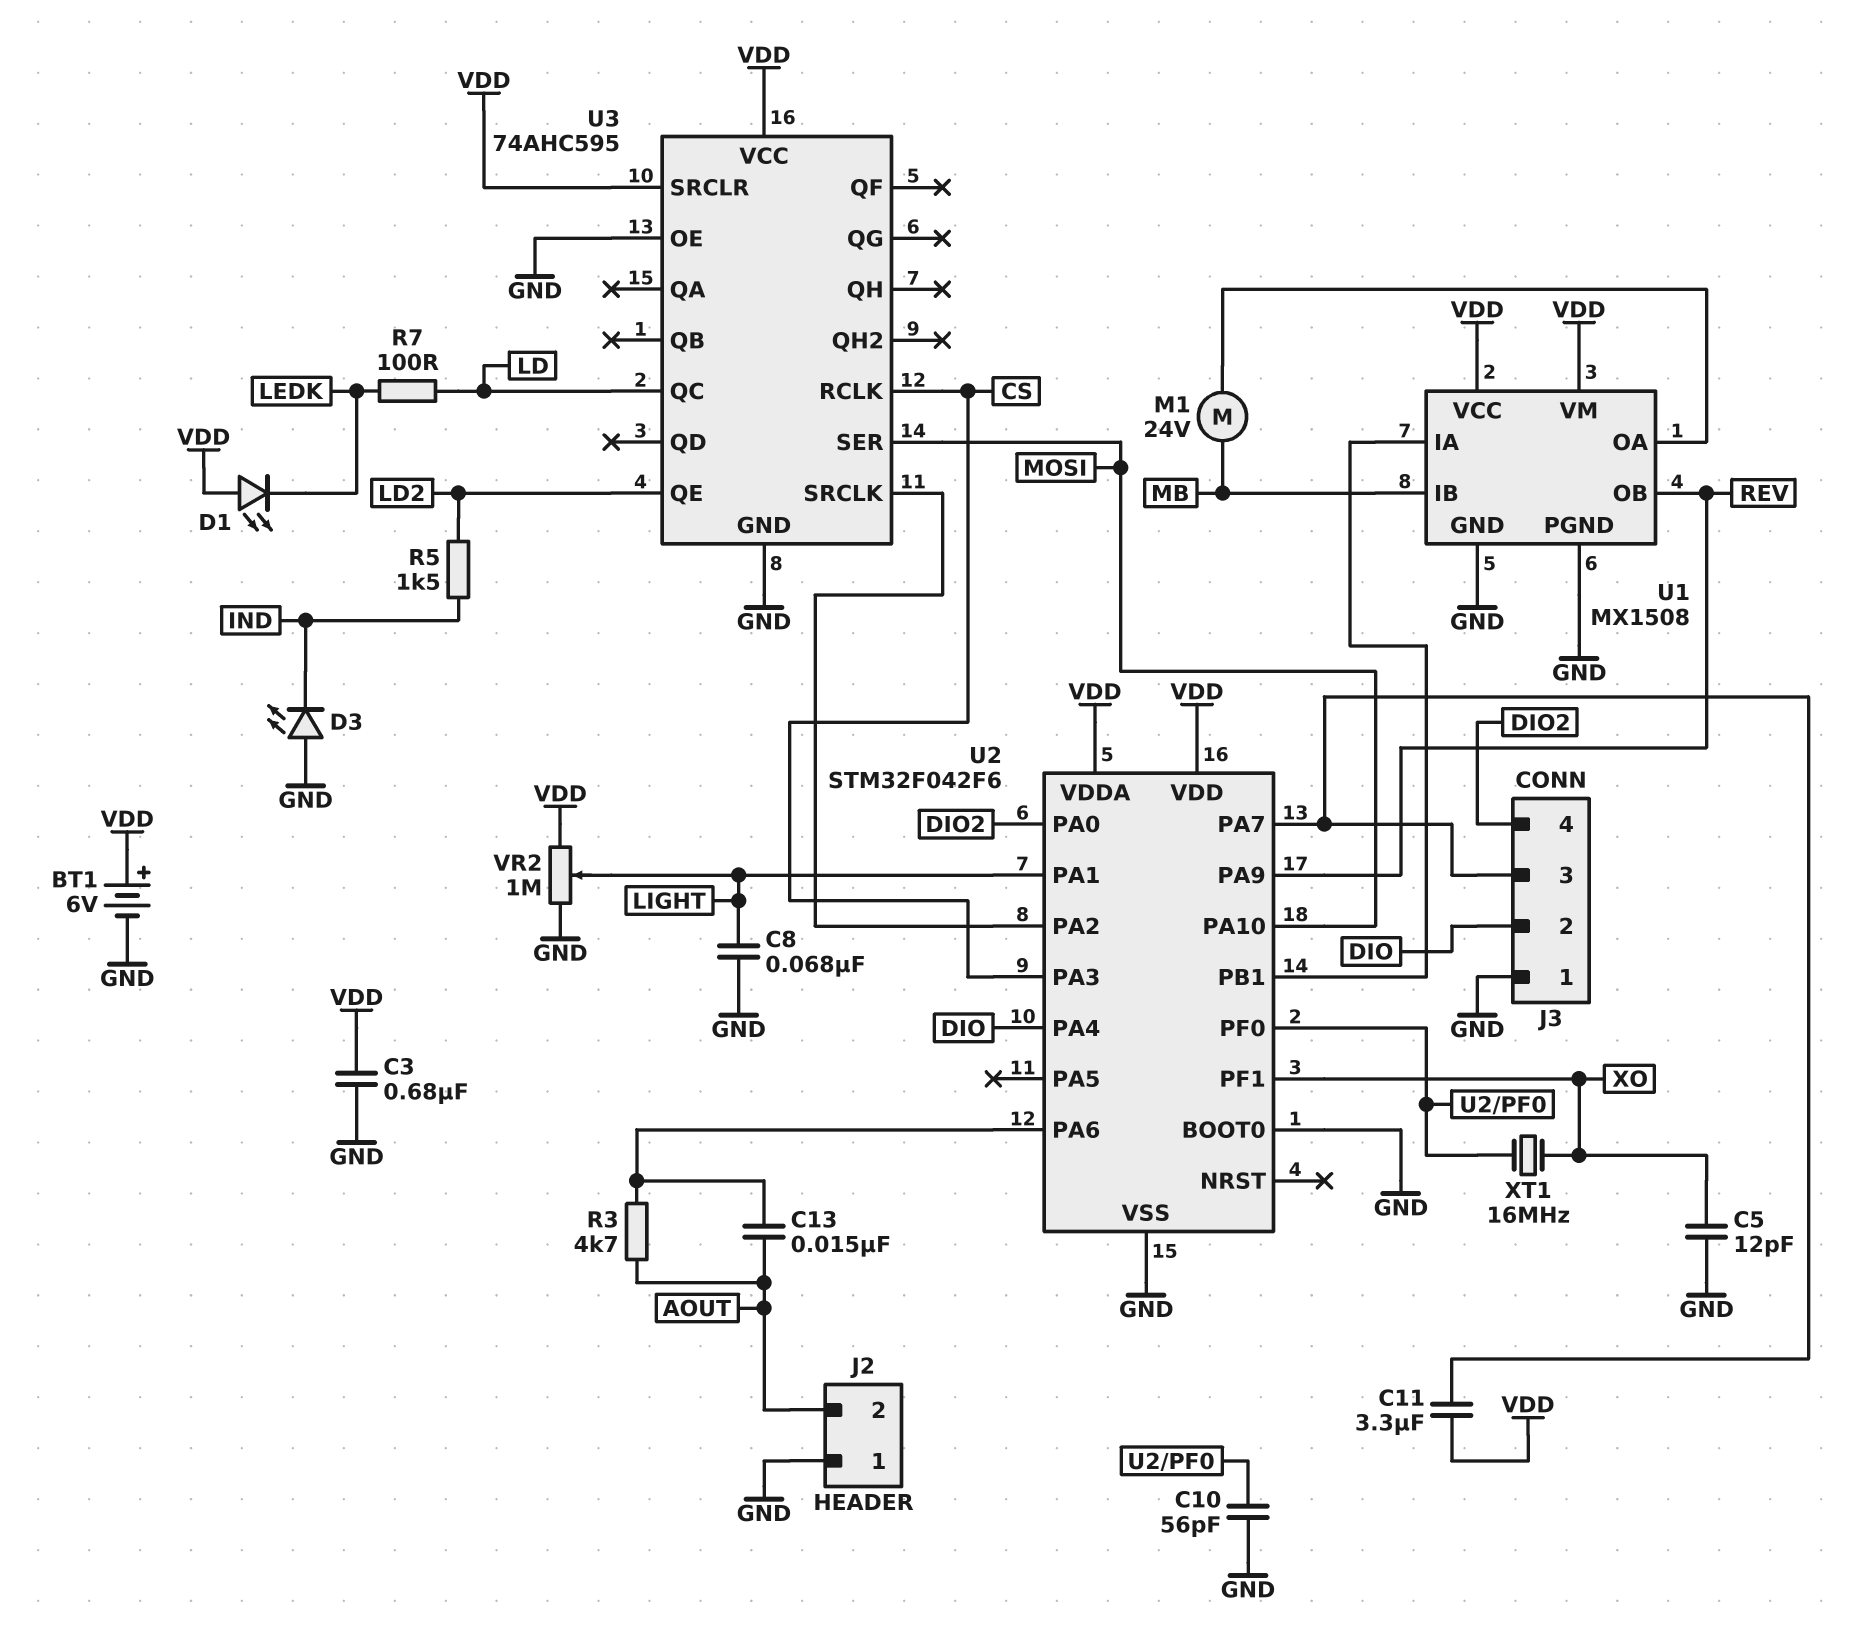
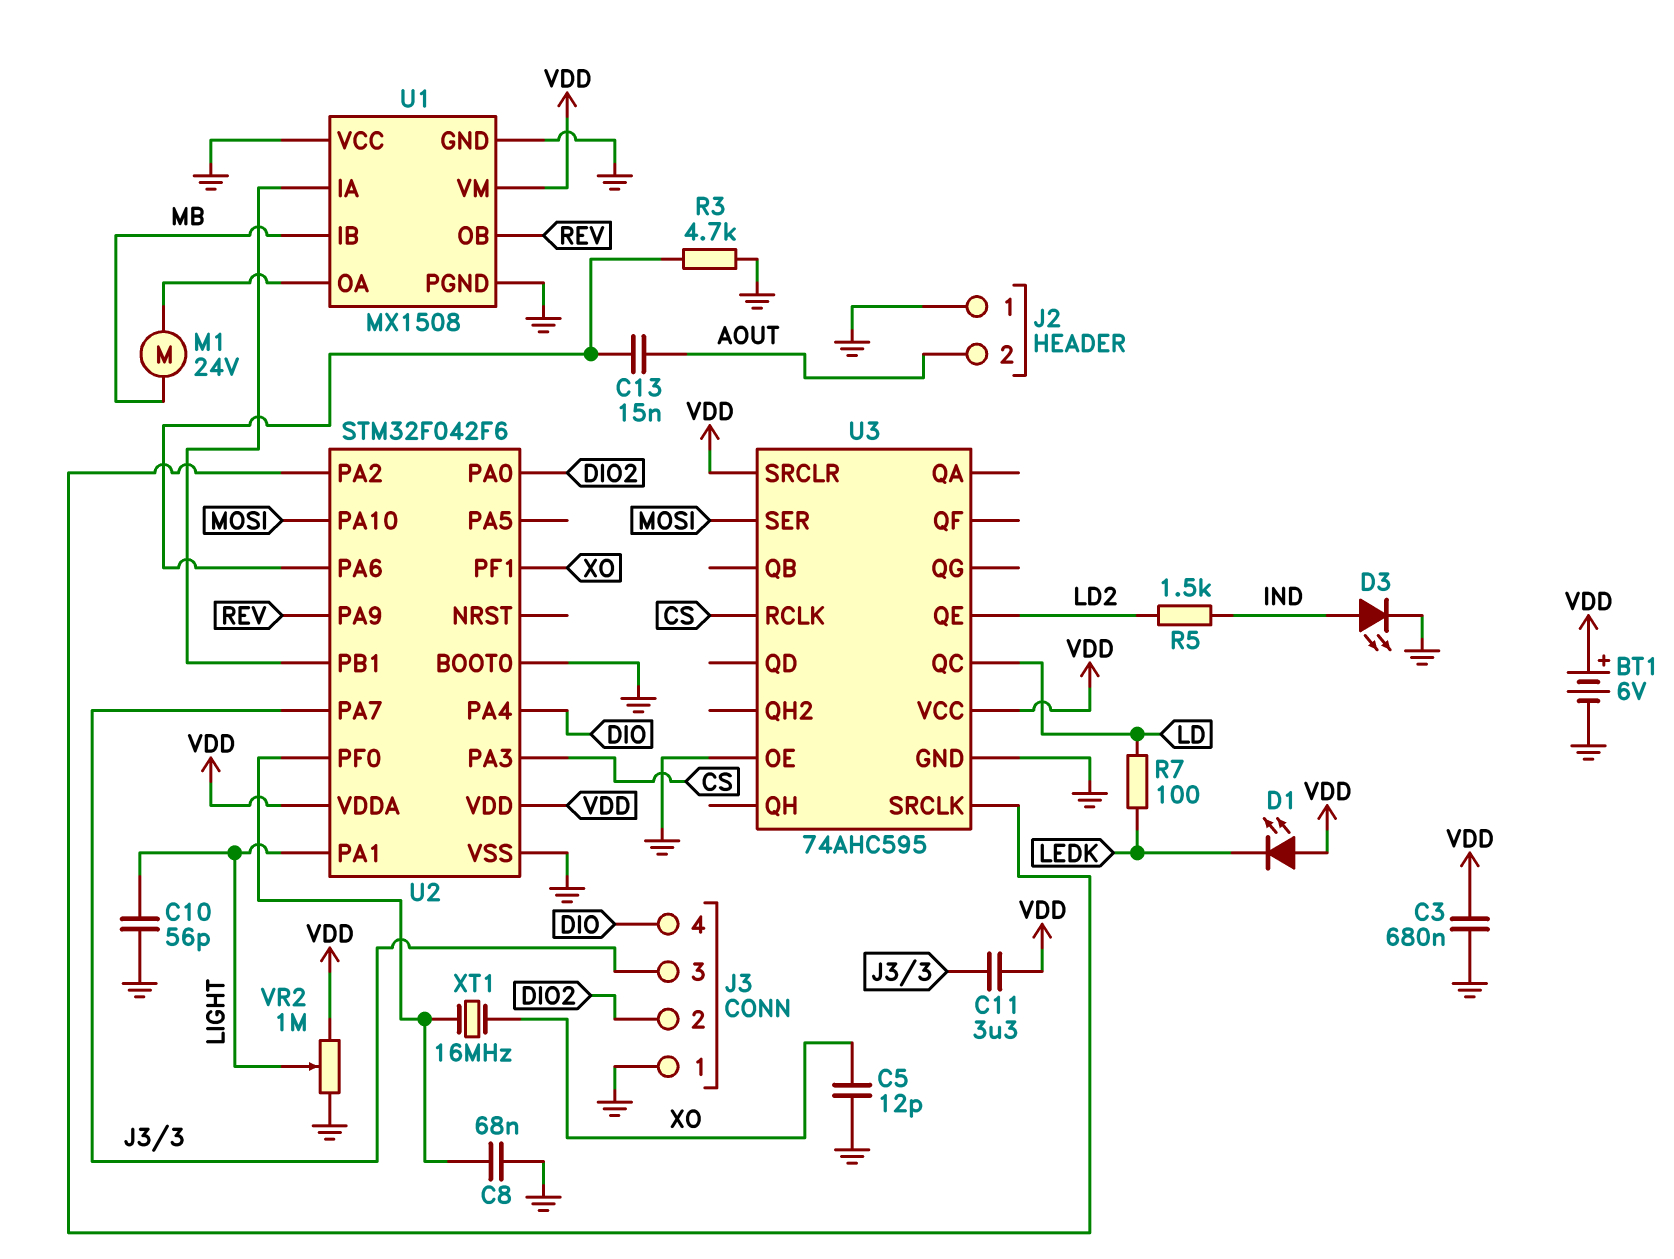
C8: 68nF (GND, LIGHT) -> 68nF (GND, U2/PF0)
C10: 56pF (GND, U2/PF0) -> 56pF (GND, LIGHT)
D3: LED (A GND, K IND) -> LED (A IND, K GND)
J3 pin 2: DIO -> DIO2
J3 pin 4: DIO2 -> DIO
R3: 4.7k (AOUT, U2/PA6) -> 4.7k (GND, U2/PA6)
U1 pin VCC: VDD -> GND

